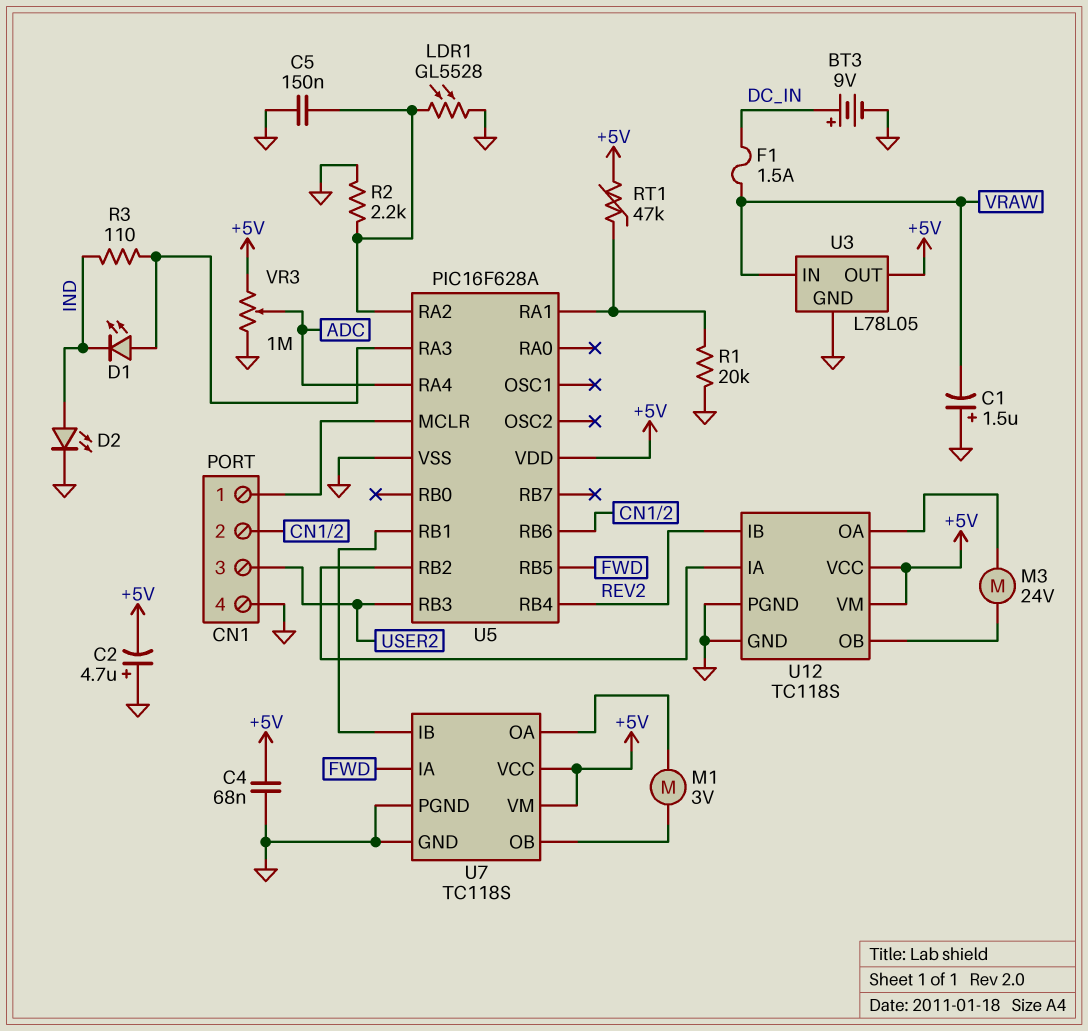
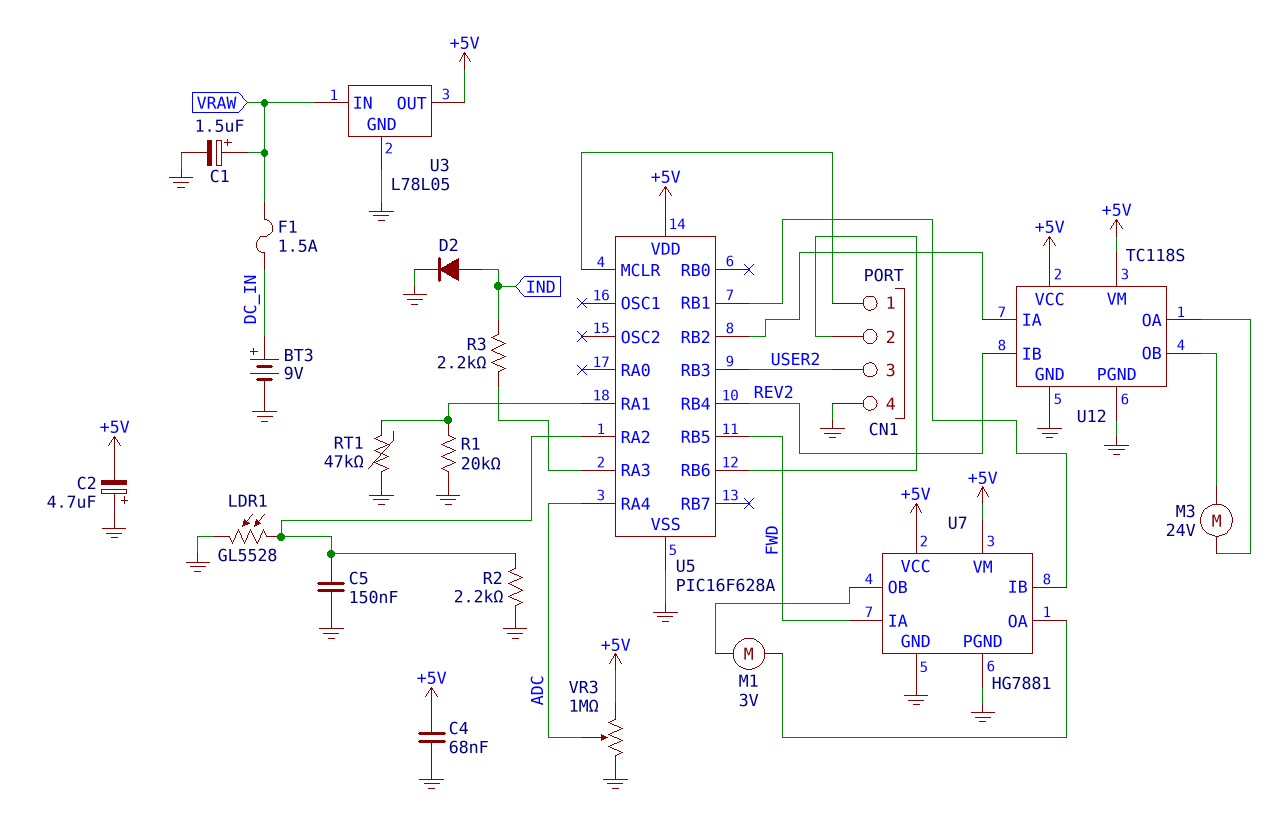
C1: 1.5uF (plus GND, minus VRAW) -> 1.5uF (plus VRAW, minus GND)
D1: LED (A U5/RA3, K IND) -> none
D2: LED (A IND, K GND) -> diode (A IND, K GND)
R3: 110 (IND, U5/RA3) -> 2.2k (IND, U5/RA3)
RT1: 47k (+5V, U5/RA1) -> 47k (GND, U5/RA1)
U7: TC118S -> HG7881

